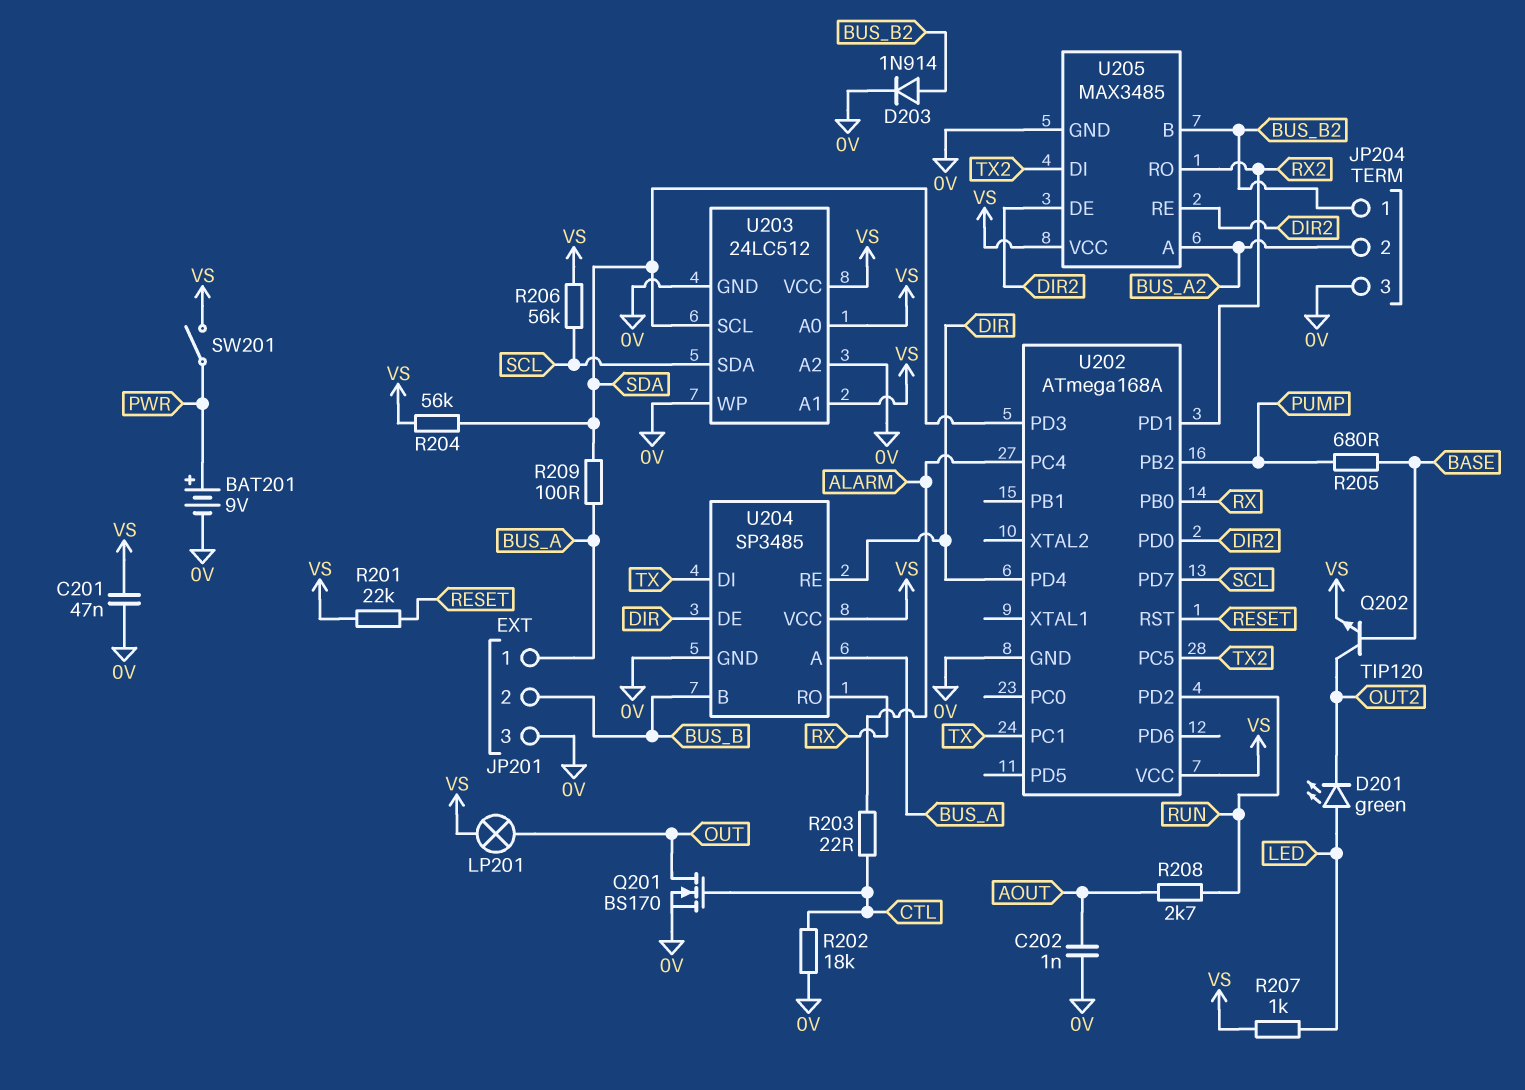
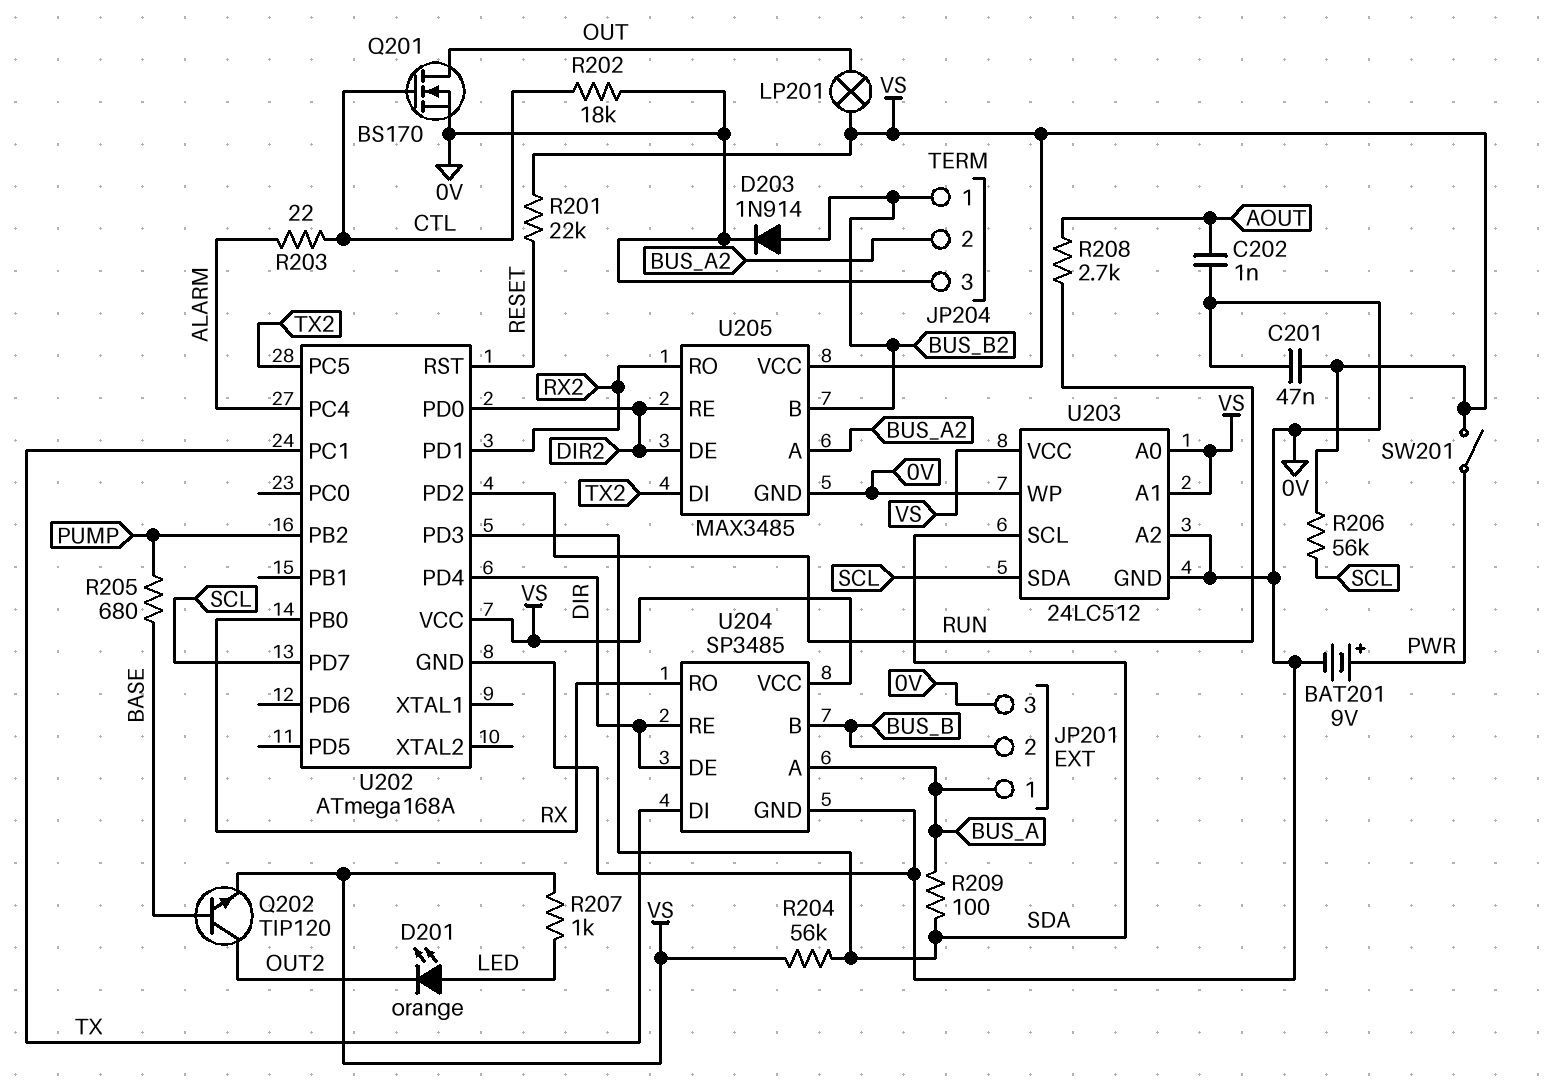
D201: LED green (A LED, K OUT2) -> LED orange (A LED, K OUT2)

